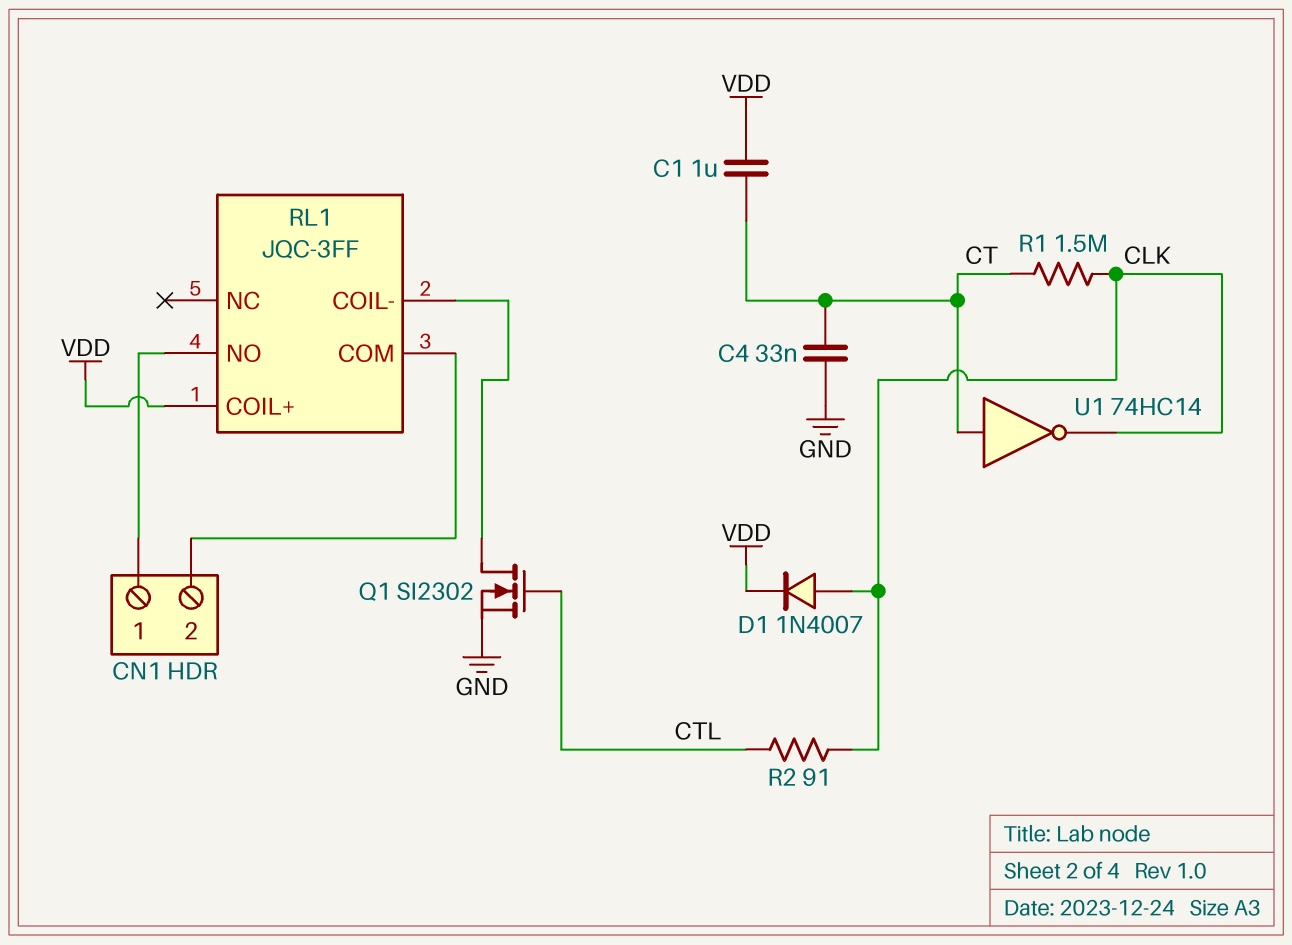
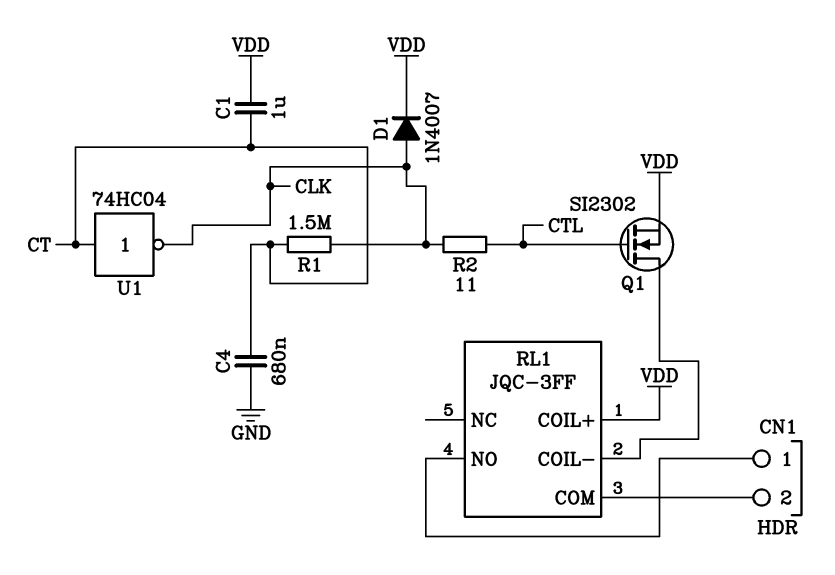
C4: 33nF (CT, GND) -> 680nF (CT, GND)
Q1: NMOS SI2302 (G CTL, D RL1/COIL-, S GND) -> NMOS SI2302 (G CTL, D RL1/COIL-, S VDD)
R2: 91 (CLK, CTL) -> 11 (CLK, CTL)
U1: NOT 74HC14 (in CT, out CLK) -> NOT 74HC04 (in CT, out CLK)

